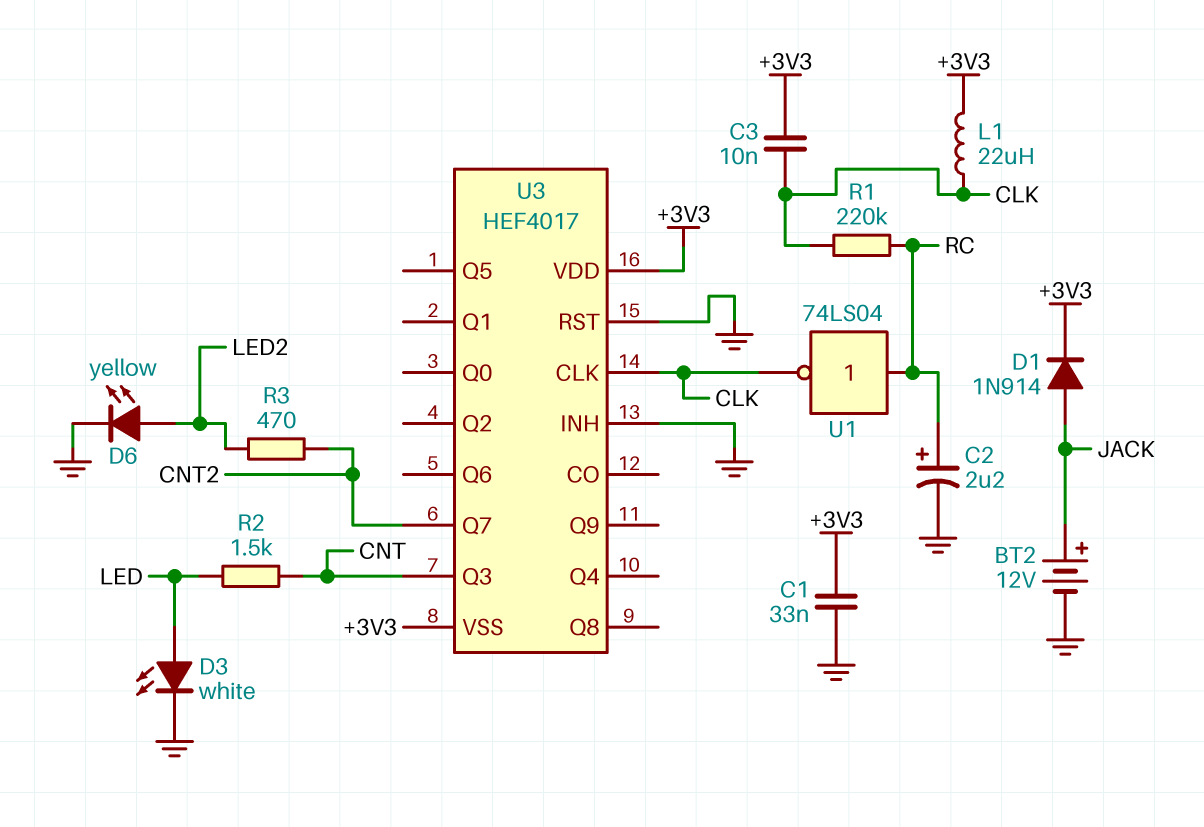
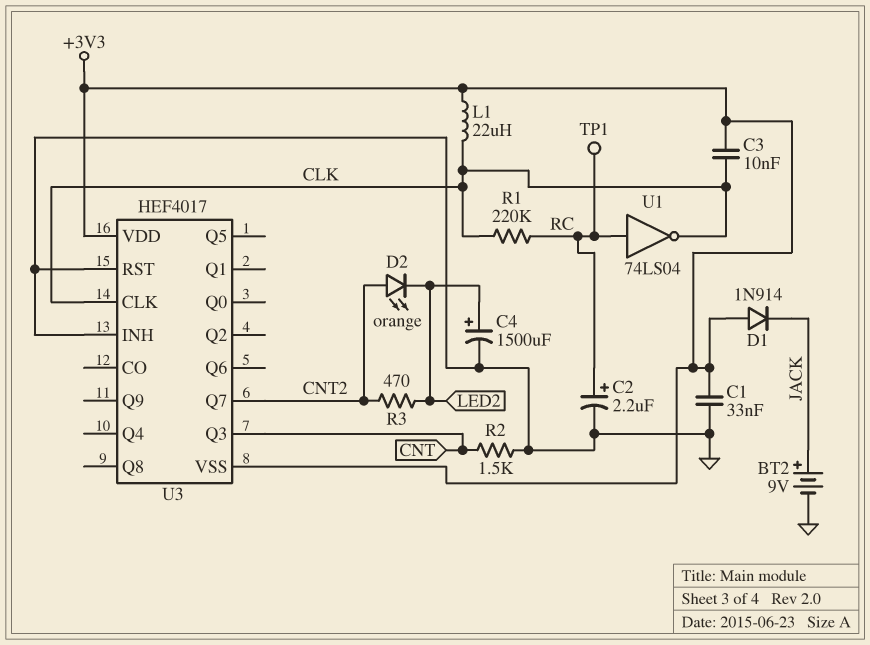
BT2: 12V (plus JACK, minus GND) -> 9V (plus JACK, minus GND)
C4: none -> 1500uF (plus LED2, minus GND)
D1: diode 1N914 (A JACK, K +3V3) -> diode 1N914 (A +3V3, K JACK)
D2: none -> LED orange (A CNT2, K LED2)
D3: LED white (A LED, K GND) -> none
D6: LED yellow (A LED2, K GND) -> none
R2: 1.5k (CNT, LED) -> 1.5k (CNT, GND)
TP1: none -> test point (RC)

